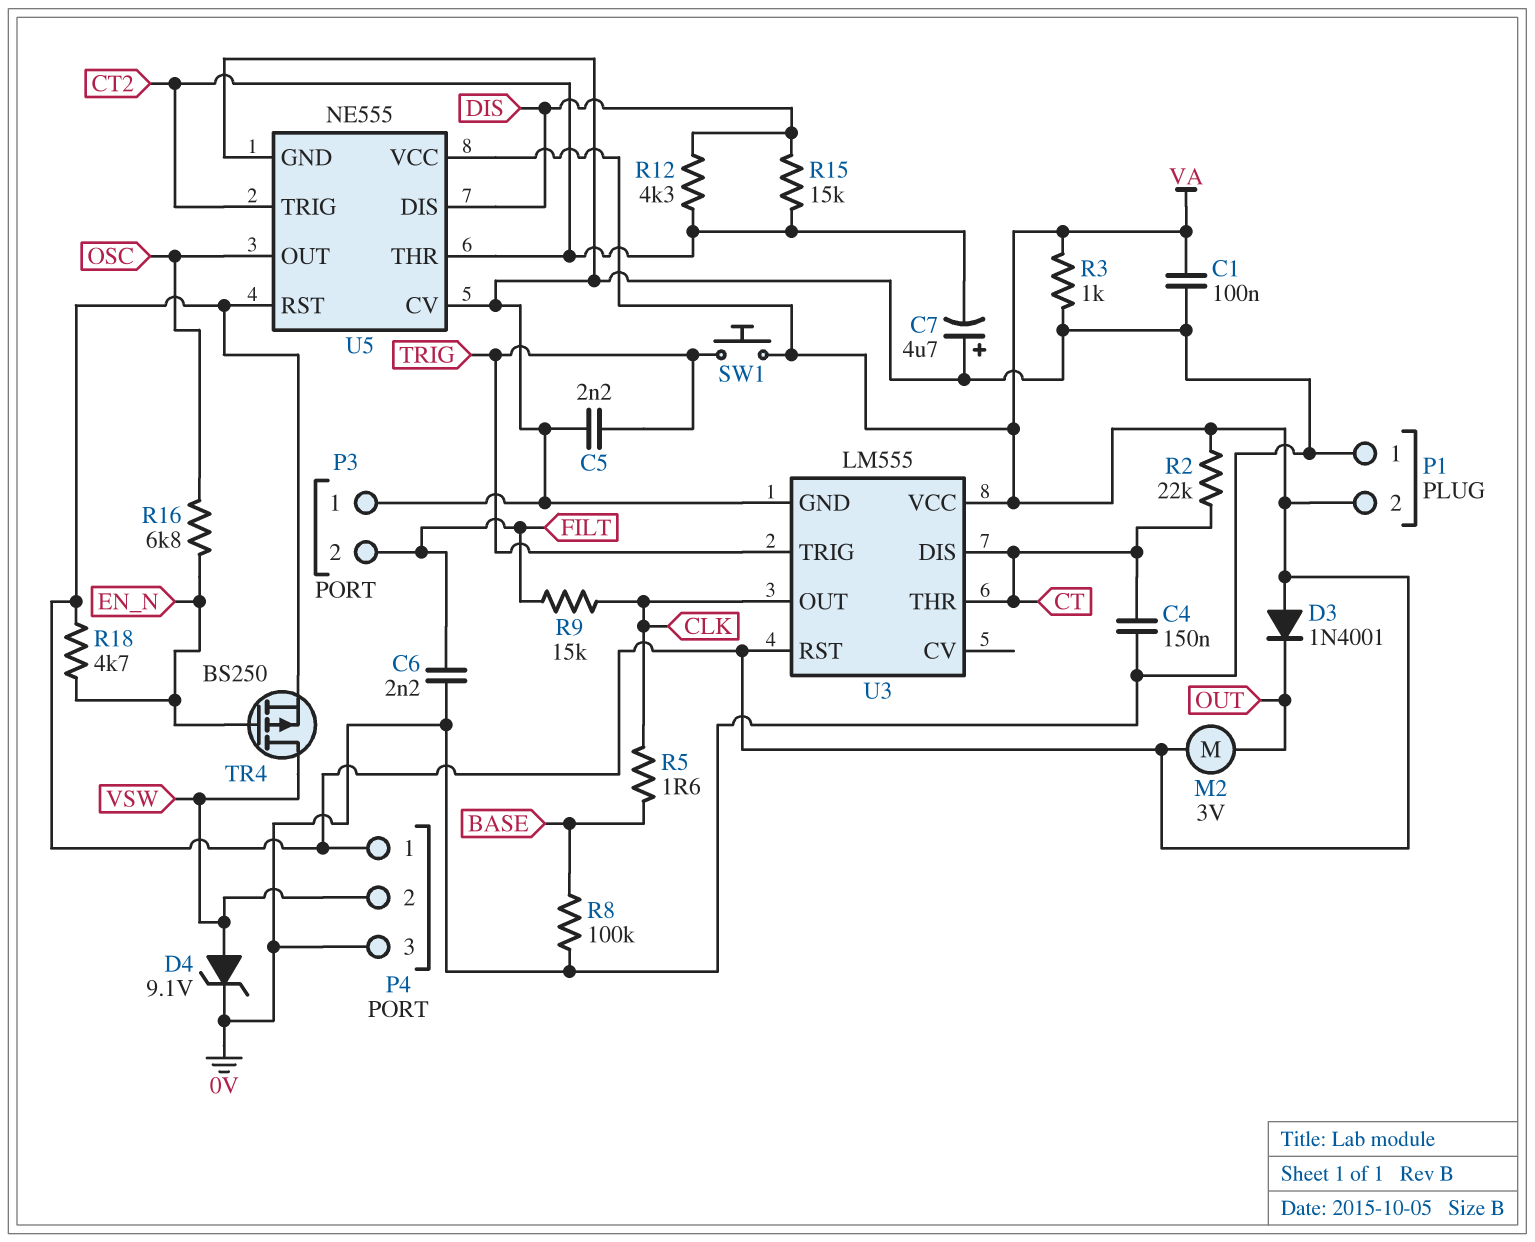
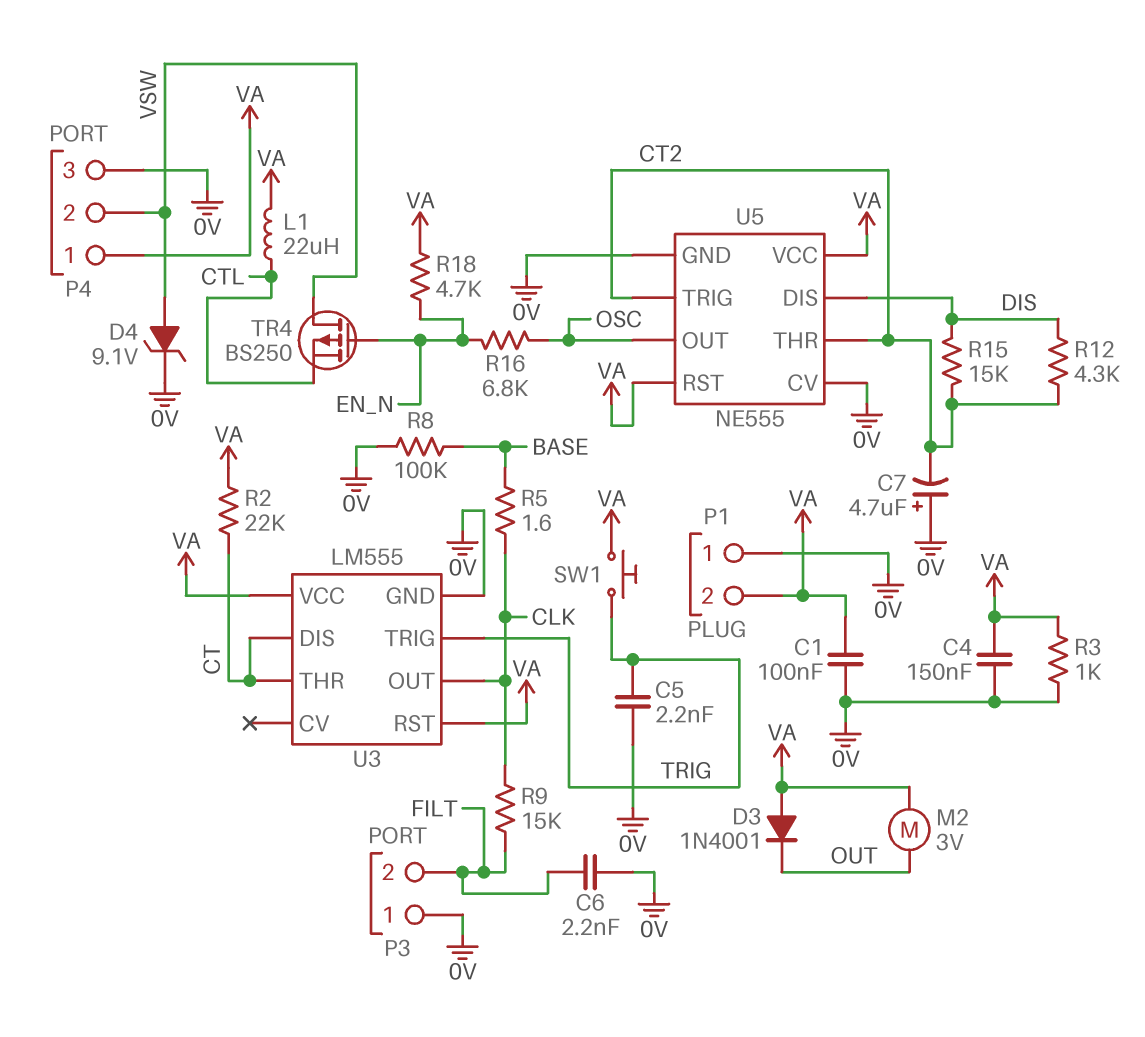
C4: 150nF (0V, CT) -> 150nF (0V, VA)
L1: none -> 22uH (CTL, VA)
TR4: PMOS BS250 (G EN_N, D VSW, S VA) -> PMOS BS250 (G EN_N, D VSW, S CTL)

